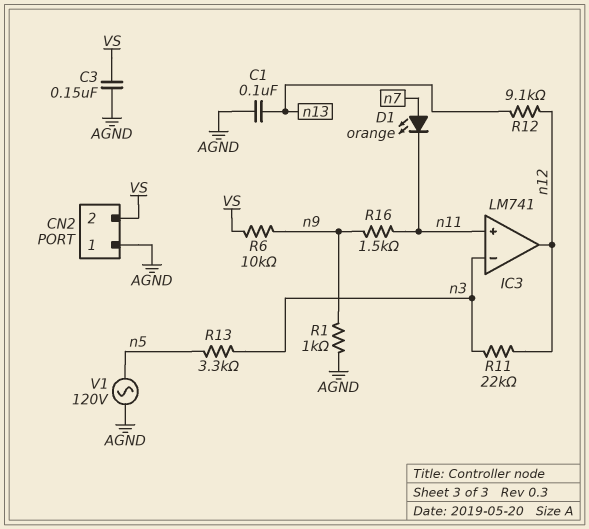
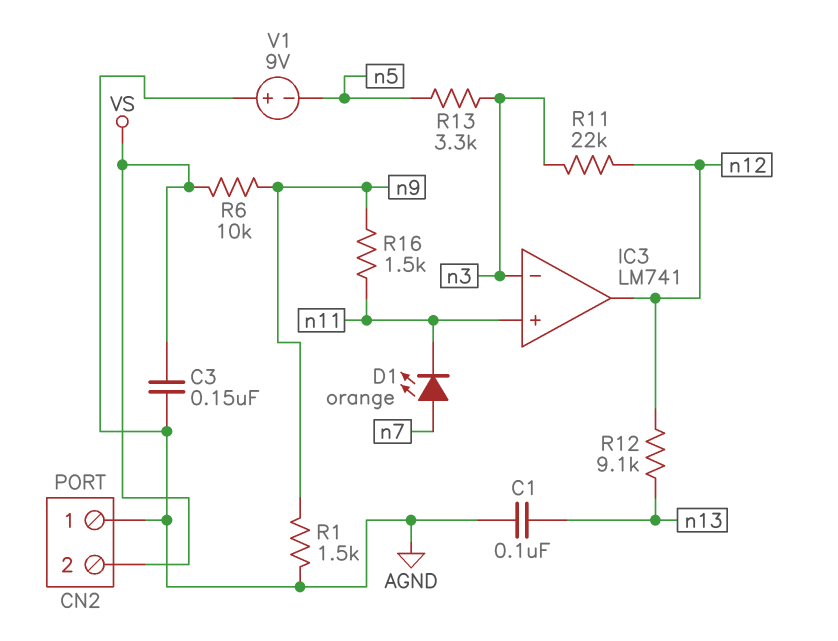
R1: 1k (AGND, n9) -> 1.5k (AGND, n9)
V1: AC 120V (AGND, n5) -> 9V (plus AGND, minus n5)

